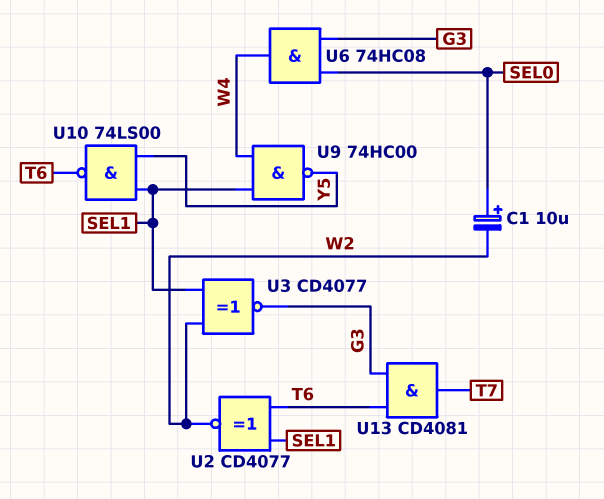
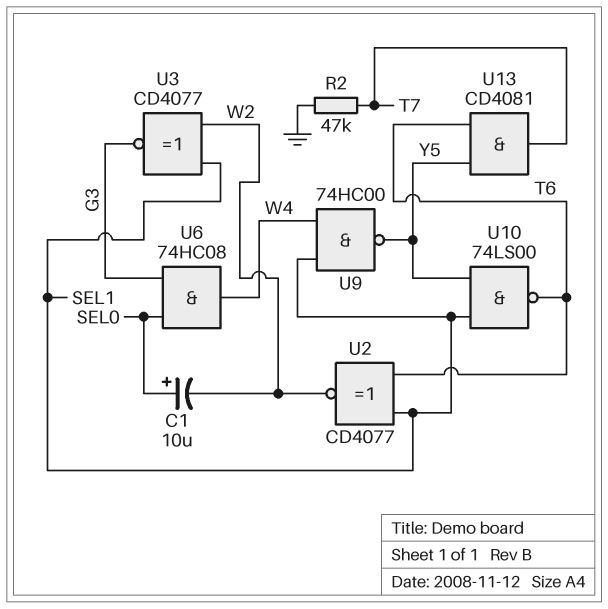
R2: none -> 47k (GND, T7)
U13: AND CD4081 (in G3, in T6, out T7) -> AND CD4081 (in T6, in Y5, out T7)

